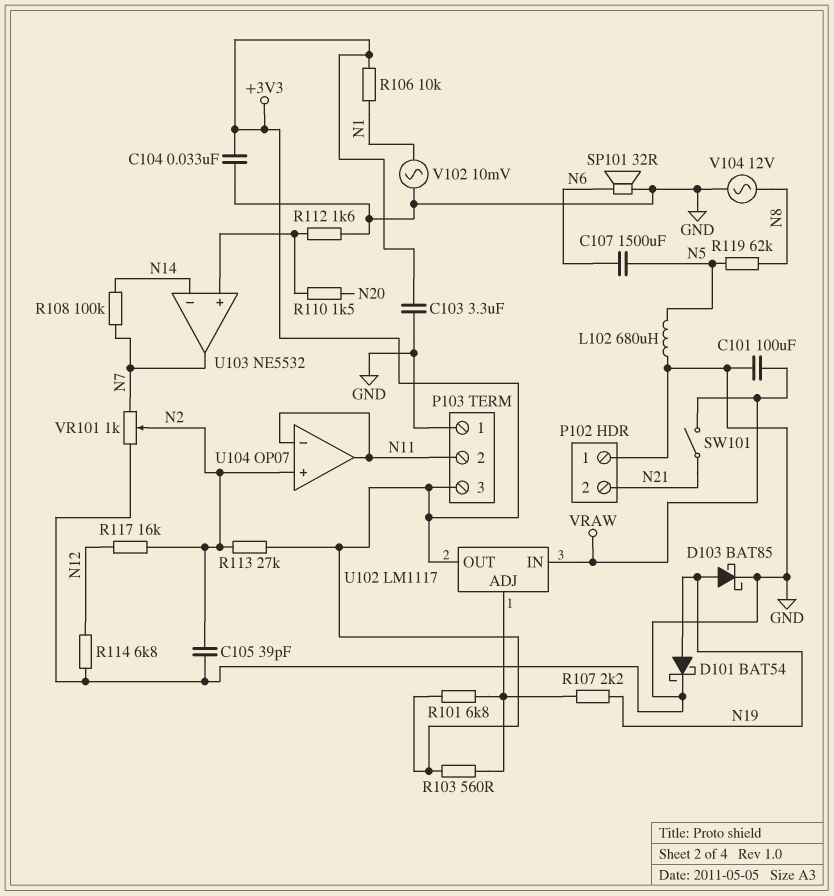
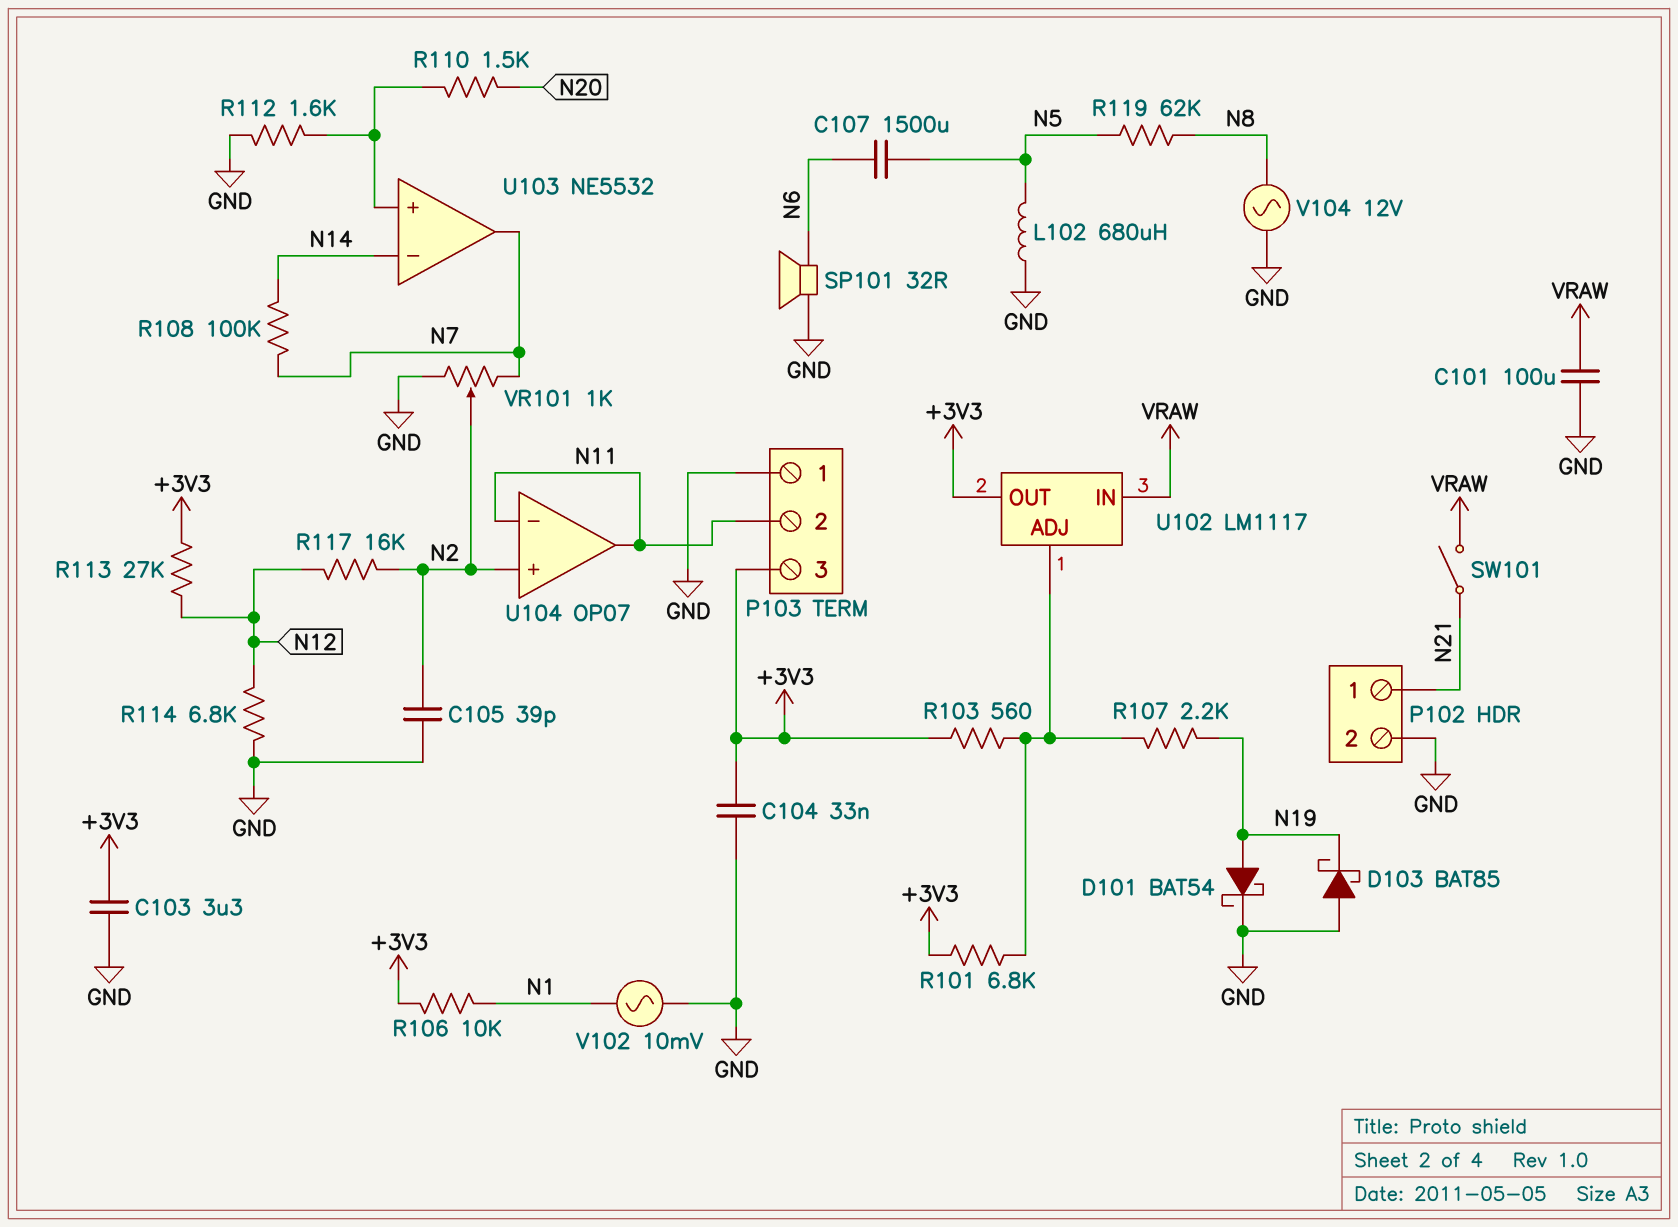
D103: schottky BAT85 (A N19, K GND) -> schottky BAT85 (A GND, K N19)
P102 pin 1: GND -> N21
P102 pin 2: N21 -> GND
R113: 27k (+3V3, N2) -> 27k (+3V3, N12)

